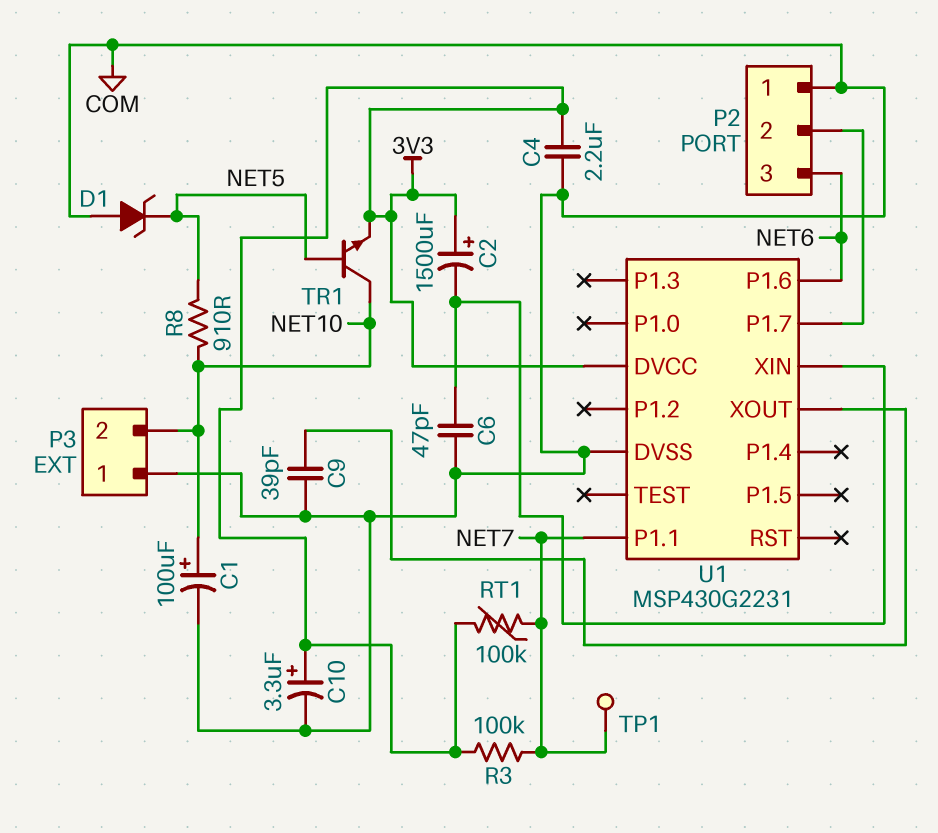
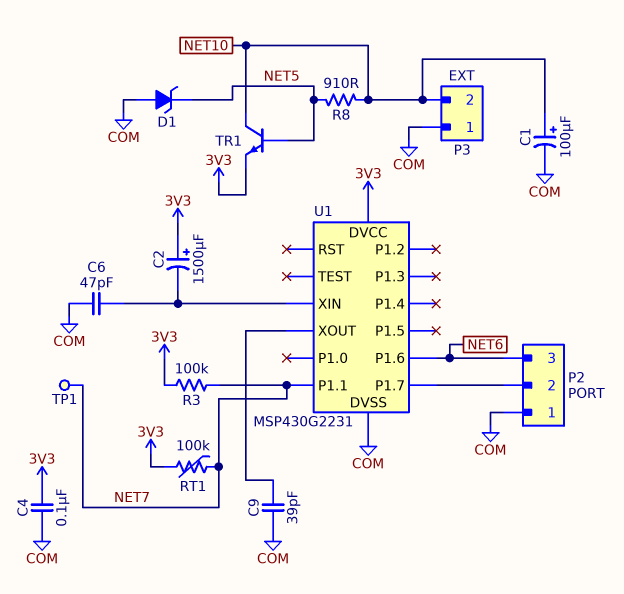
C4: 2.2uF (3V3, COM) -> 100nF (3V3, COM)
C10: 3.3uF (plus 3V3, minus COM) -> none

